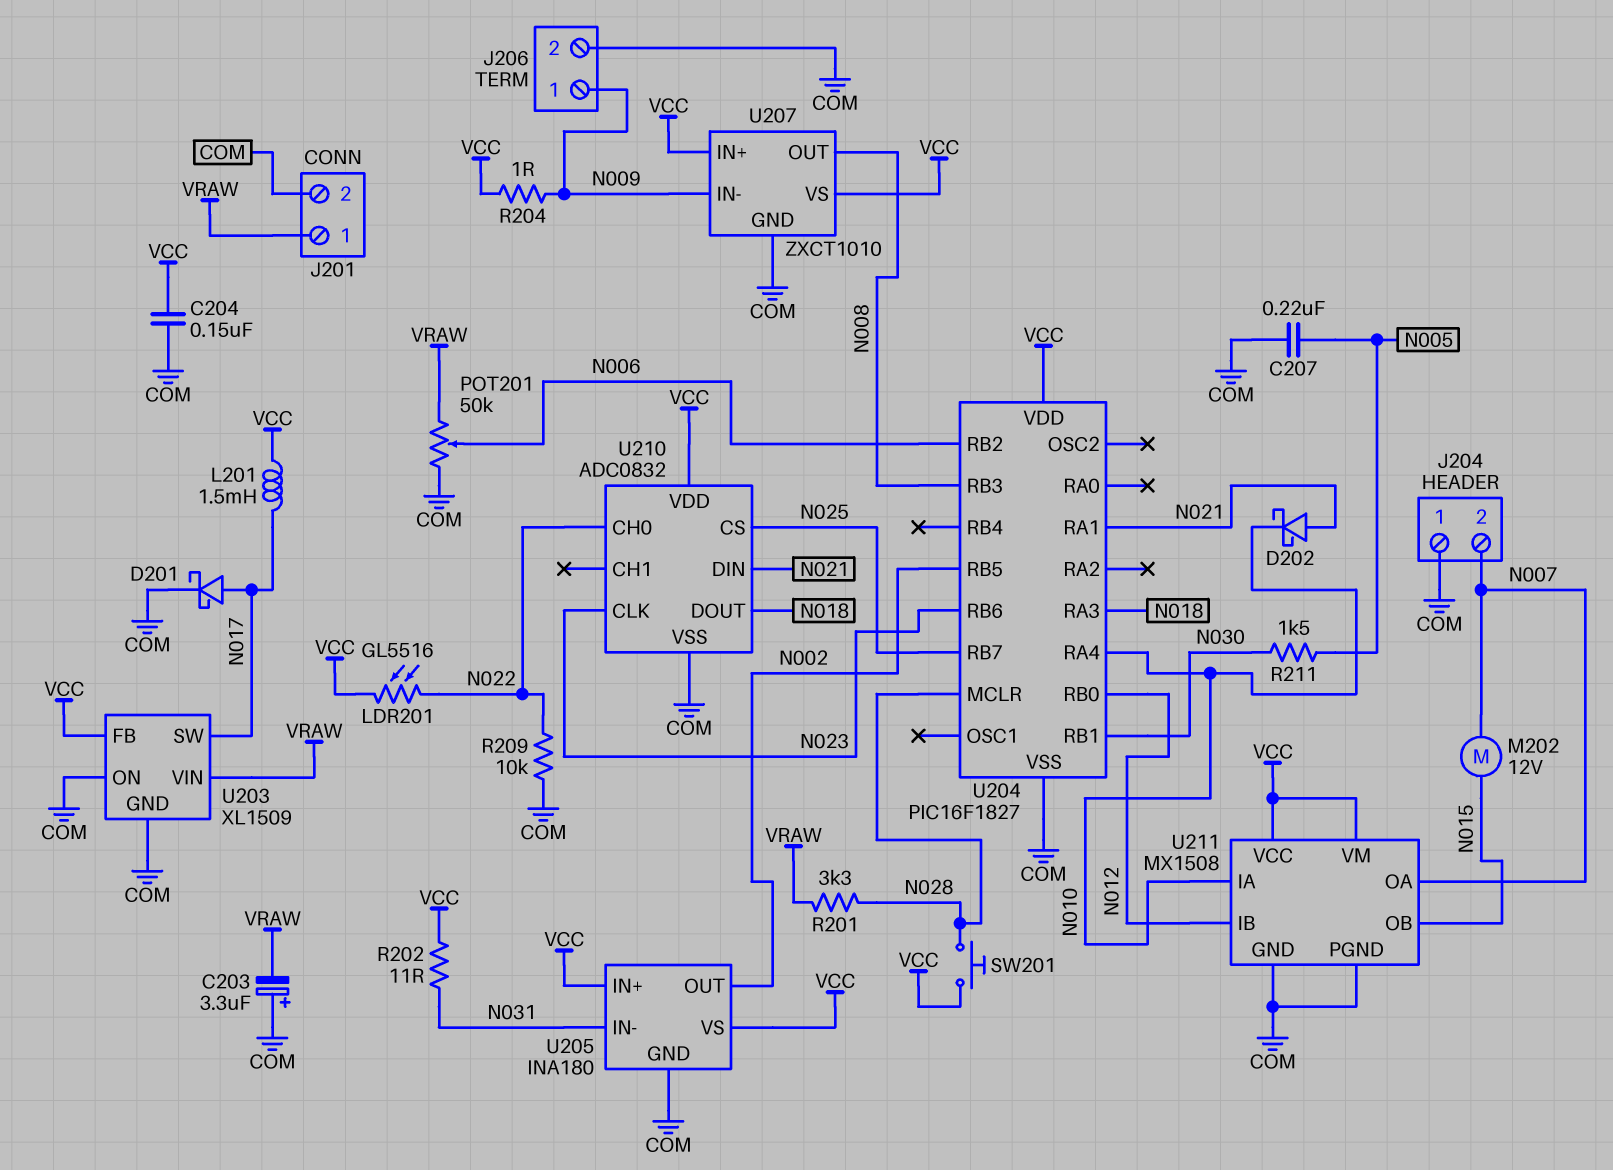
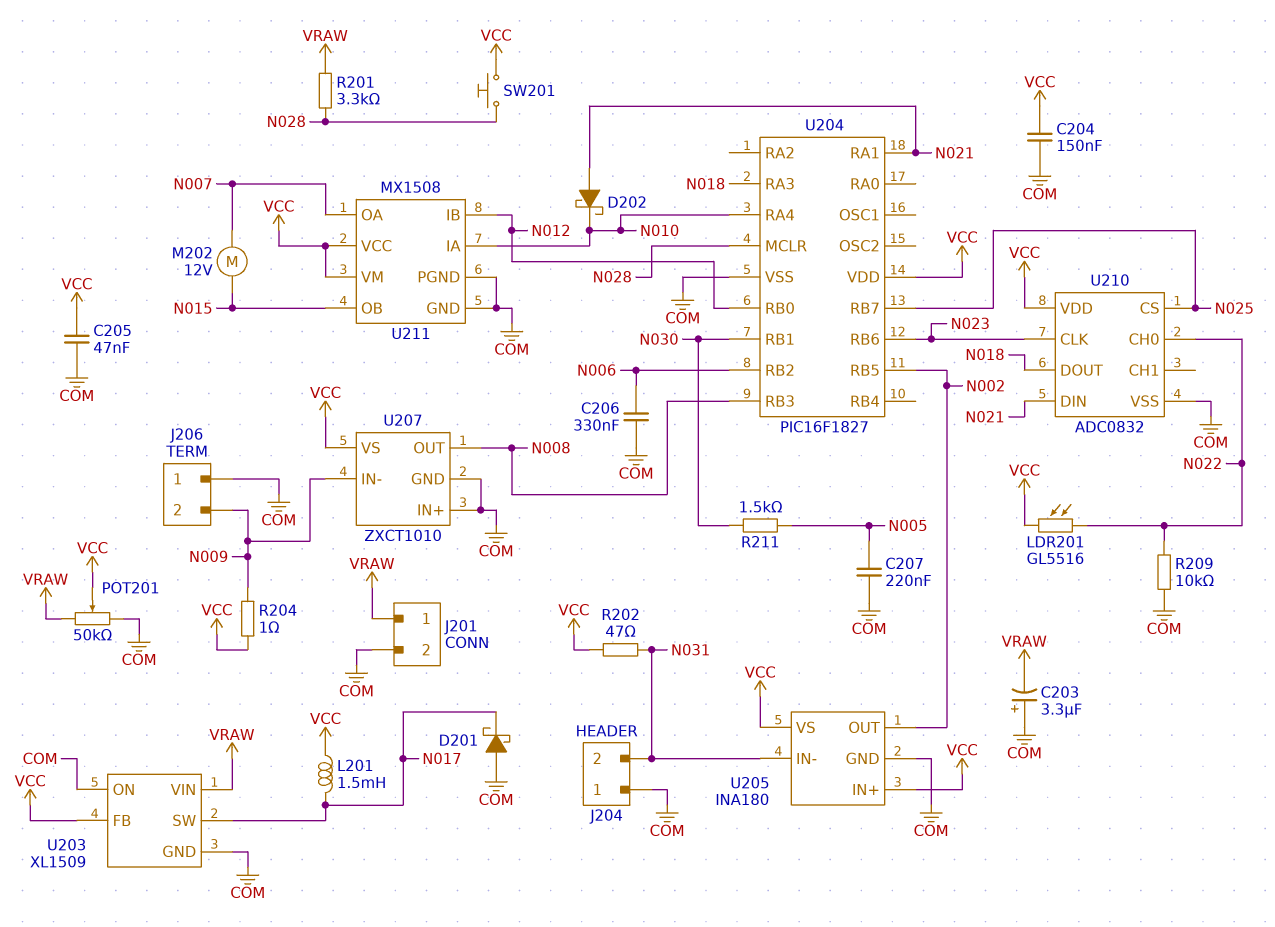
C205: none -> 47nF (COM, VCC)
C206: none -> 330nF (COM, N006)
D201: schottky (A N017, K COM) -> schottky (A COM, K N017)
J204 pin 2: N007 -> N031
J206 pin 1: N009 -> COM
J206 pin 2: COM -> N009
POT201: 50k (COM, VRAW, wiper N006) -> 50k (COM, VRAW, wiper VCC)
R202: 11 (N031, VCC) -> 47 (N031, VCC)
U207 pin IN+: VCC -> COM

